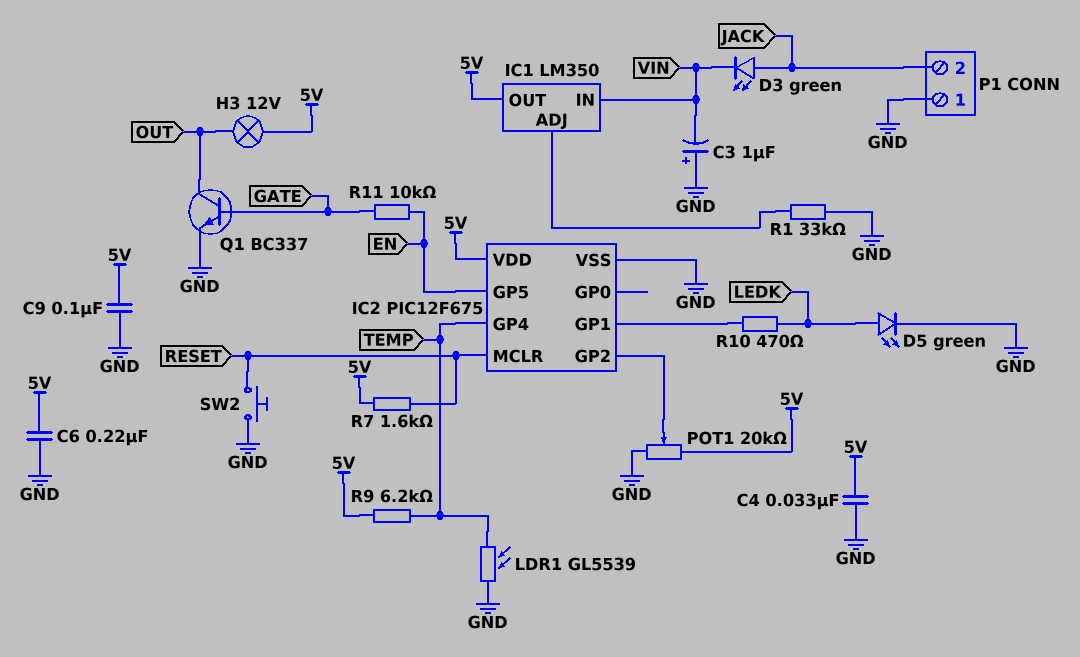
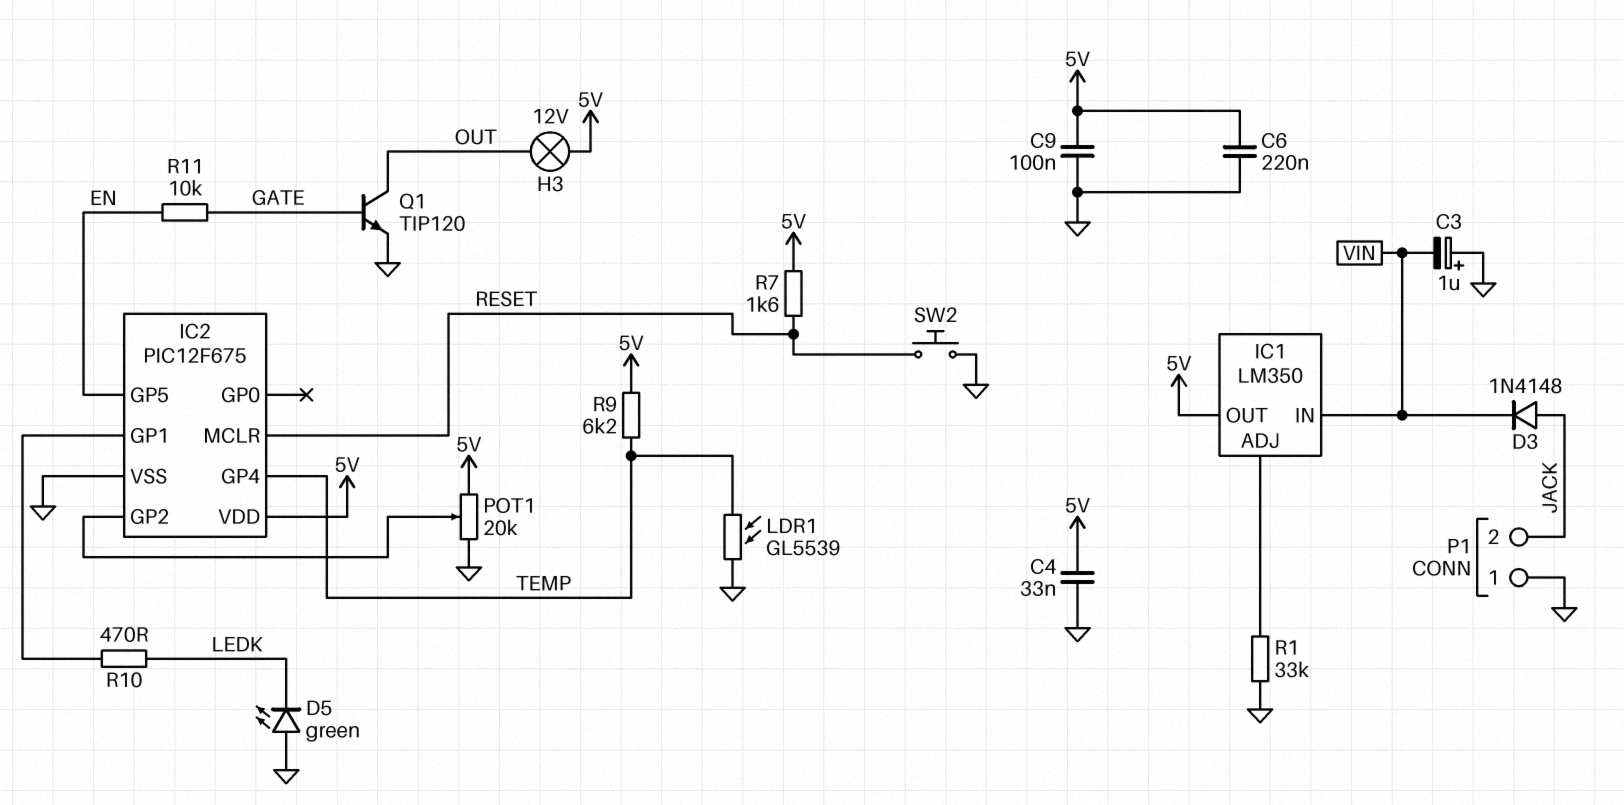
D3: LED green (A JACK, K VIN) -> diode 1N4148 (A JACK, K VIN)
D5: LED green (A LEDK, K GND) -> LED green (A GND, K LEDK)
Q1: NPN BC337 (B GATE, C OUT, E GND) -> NPN TIP120 (B GATE, C OUT, E GND)

